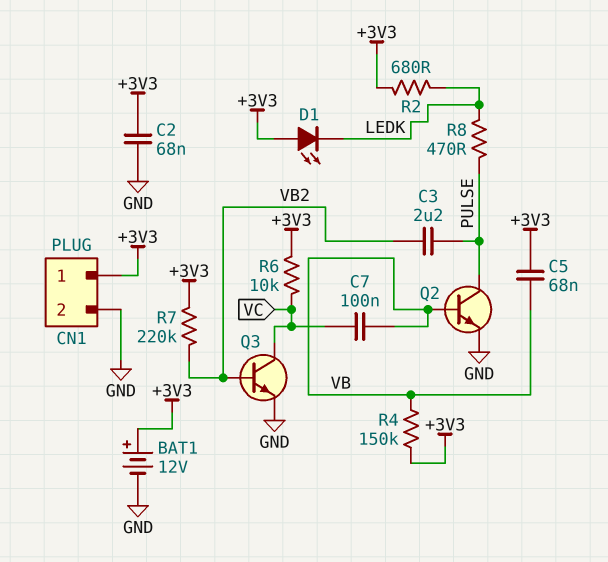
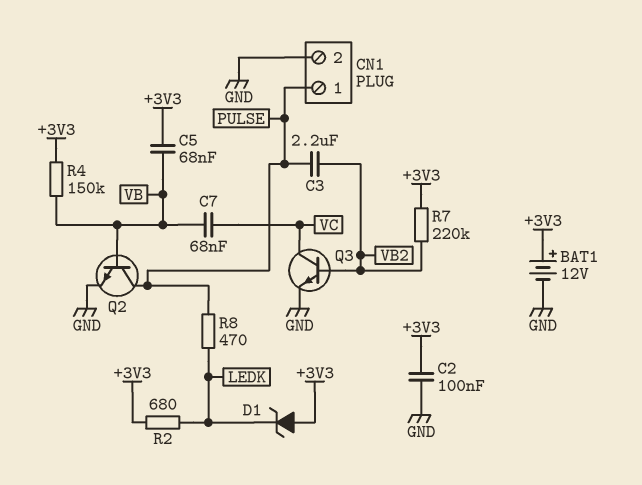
C2: 68nF (+3V3, GND) -> 100nF (+3V3, GND)
C7: 100nF (VB, VC) -> 68nF (VB, VC)
CN1 pin 1: +3V3 -> PULSE
D1: LED (A +3V3, K LEDK) -> zener (A +3V3, K LEDK)
R6: 10k (+3V3, VC) -> none

